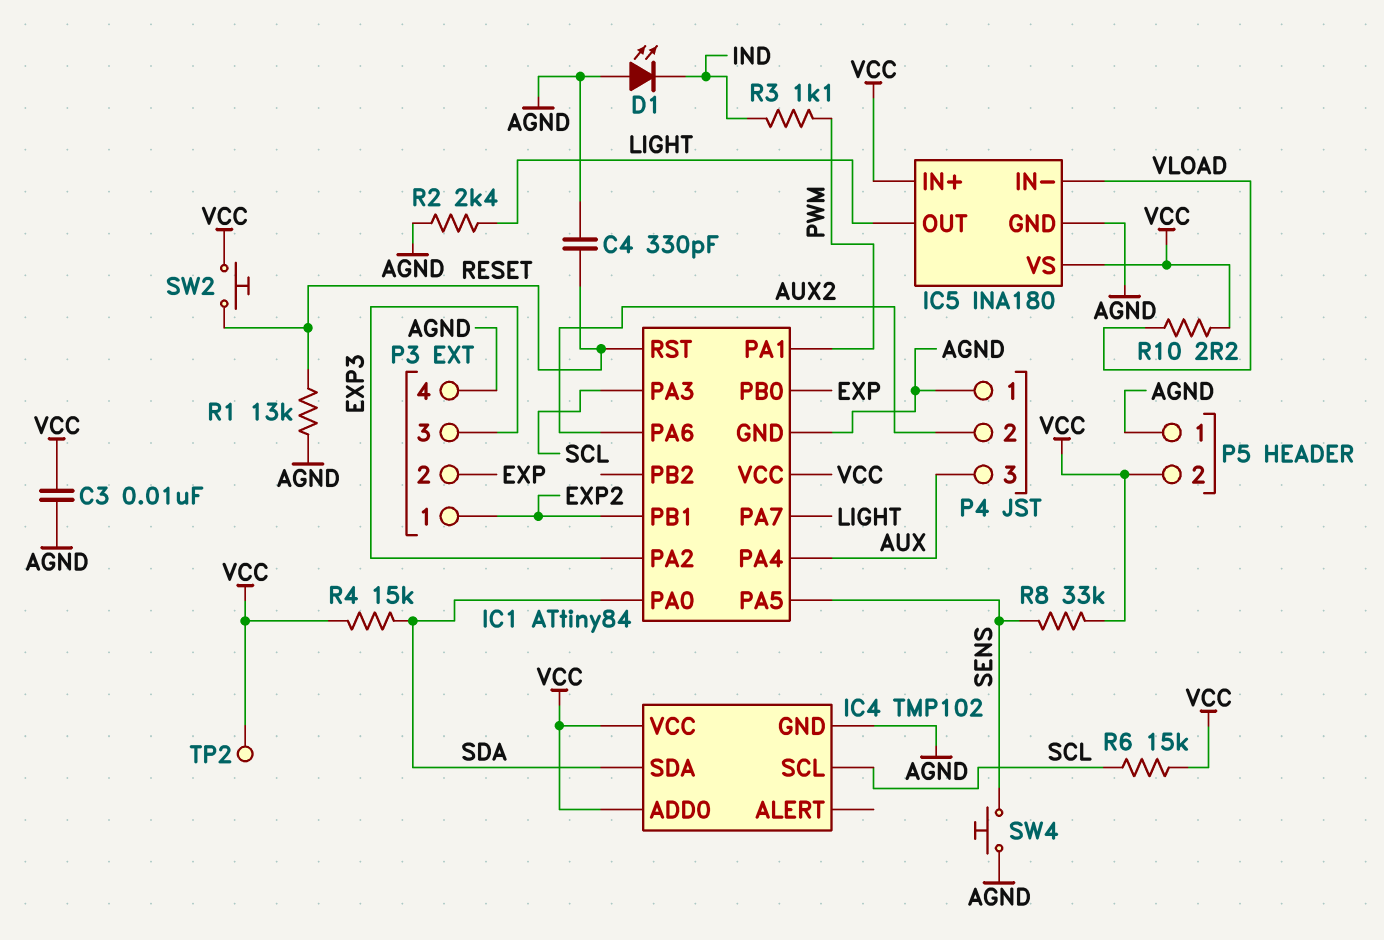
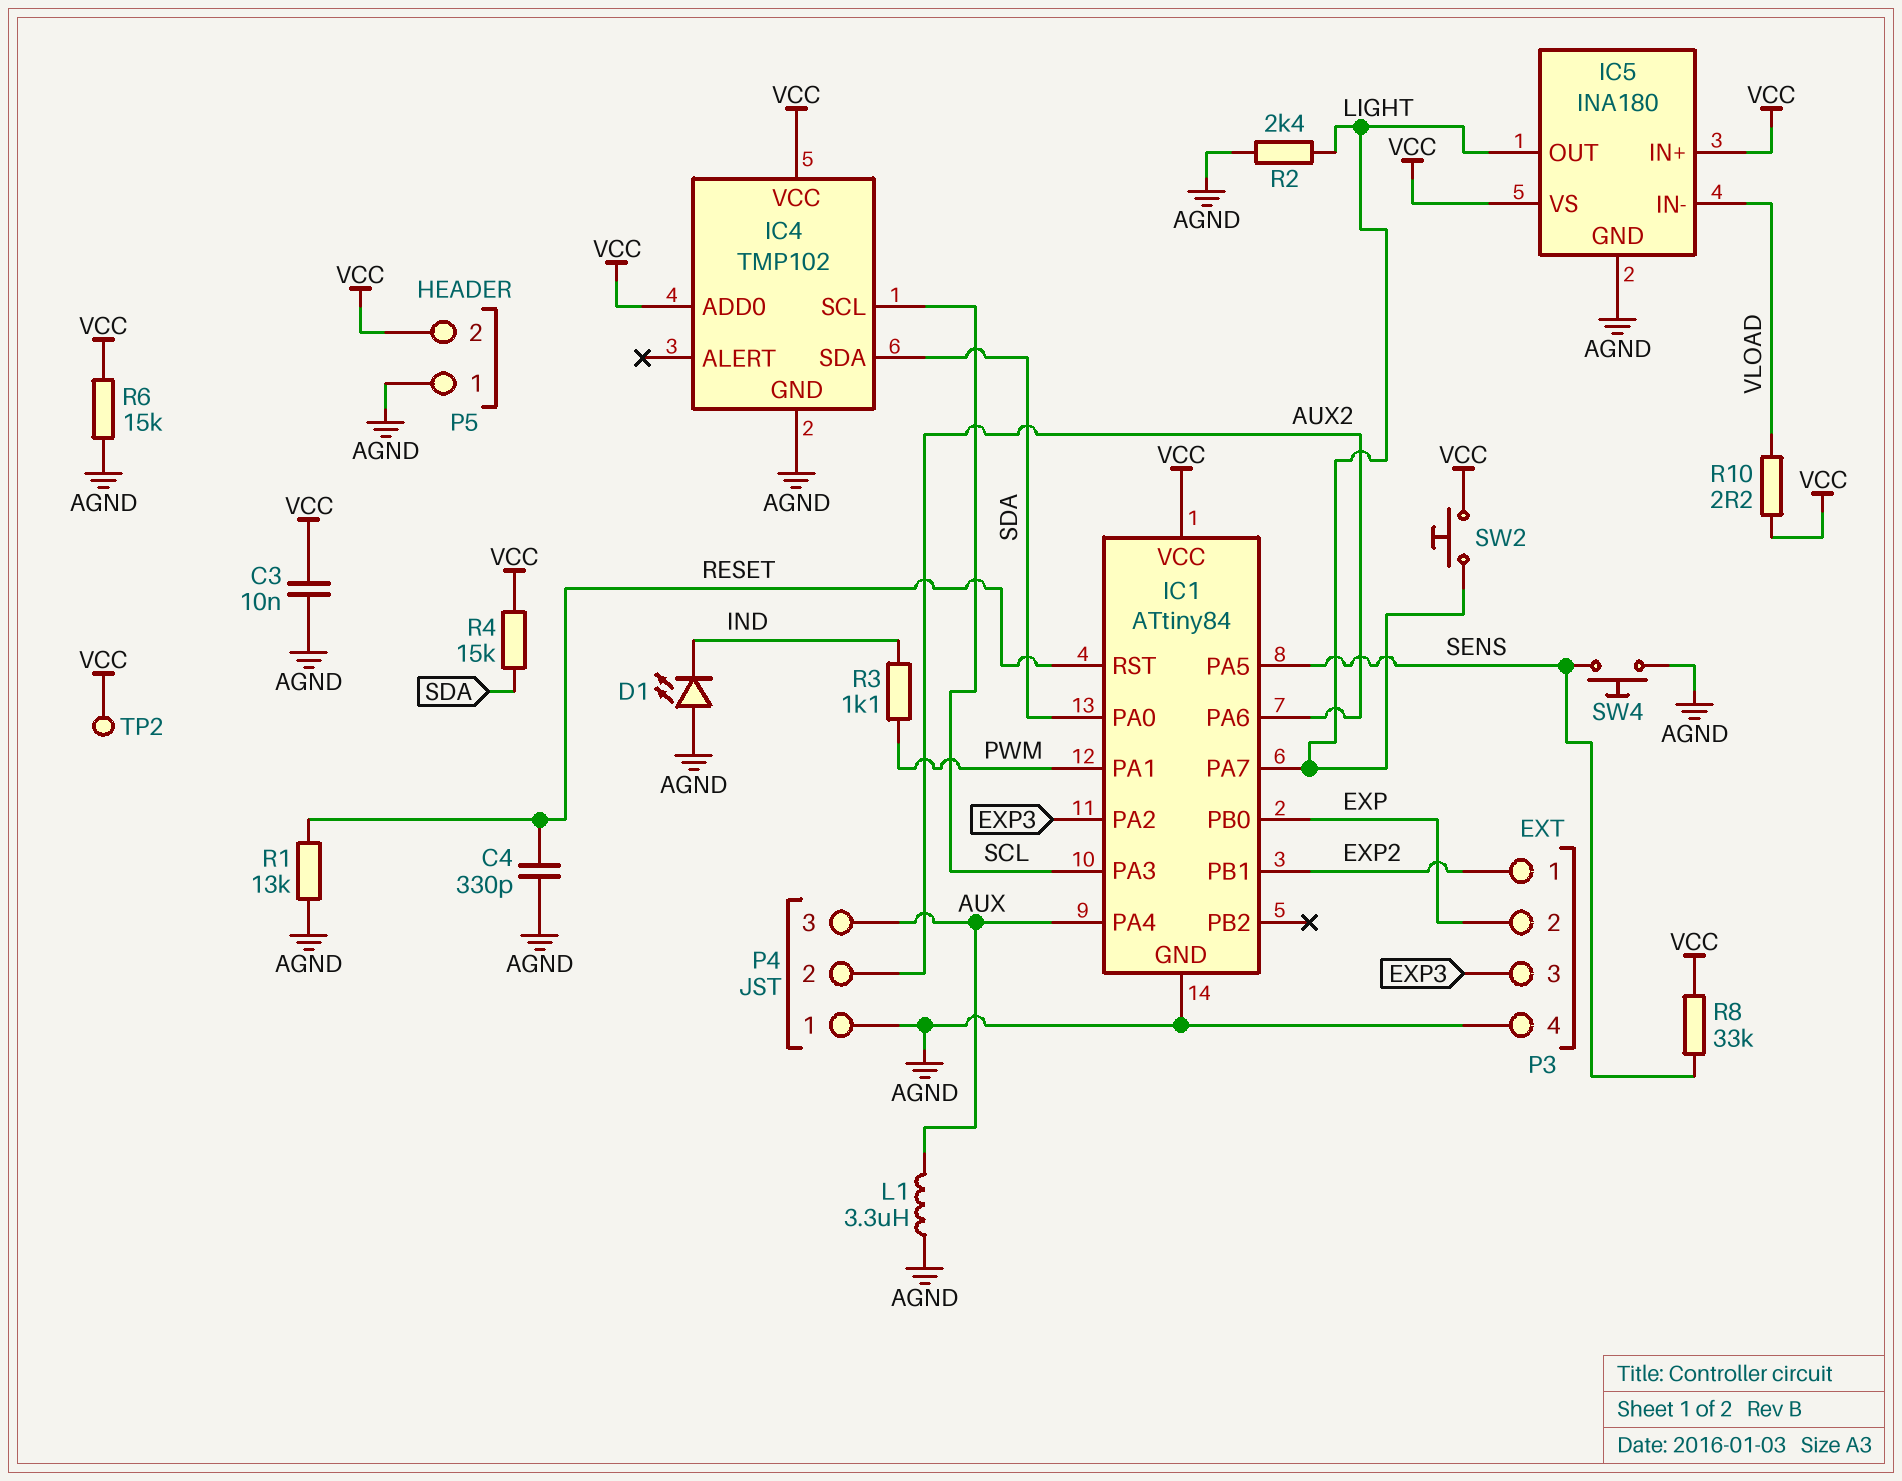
L1: none -> 3.3uH (AGND, AUX)
R6: 15k (SCL, VCC) -> 15k (AGND, VCC)
SW2: button (RESET, VCC) -> button (LIGHT, VCC)

